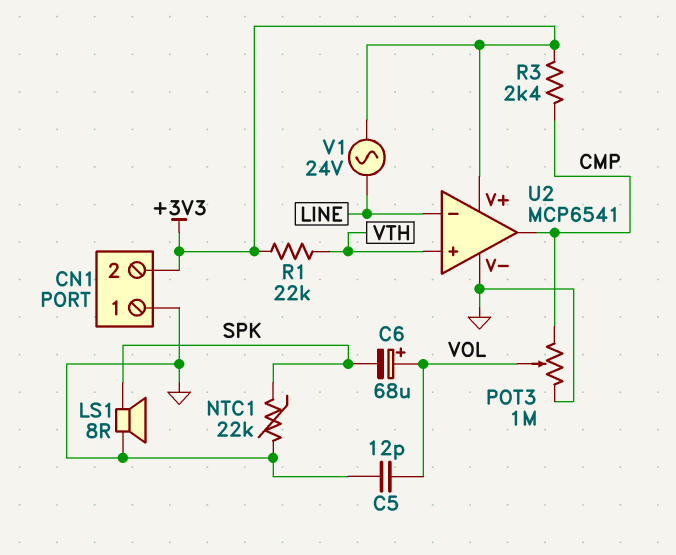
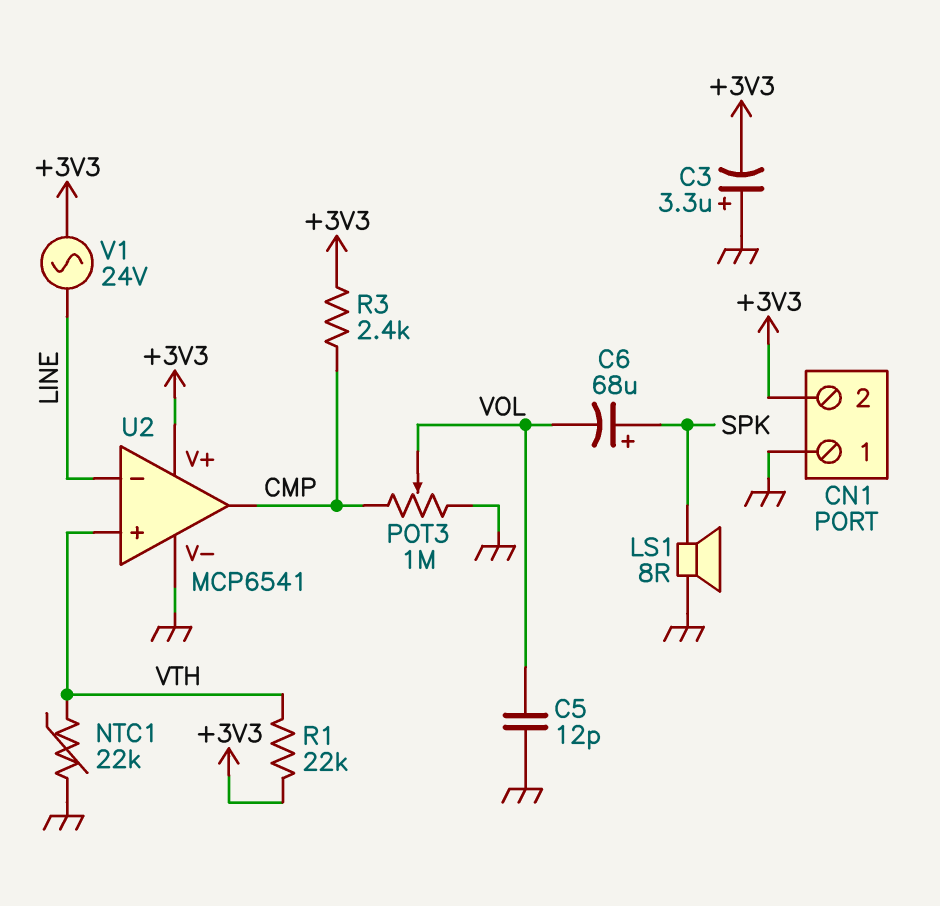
C3: none -> 3.3uF (plus GND, minus +3V3)
C6: 68uF (plus VOL, minus SPK) -> 68uF (plus SPK, minus VOL)
NTC1: 22k (GND, SPK) -> 22k (GND, VTH)

